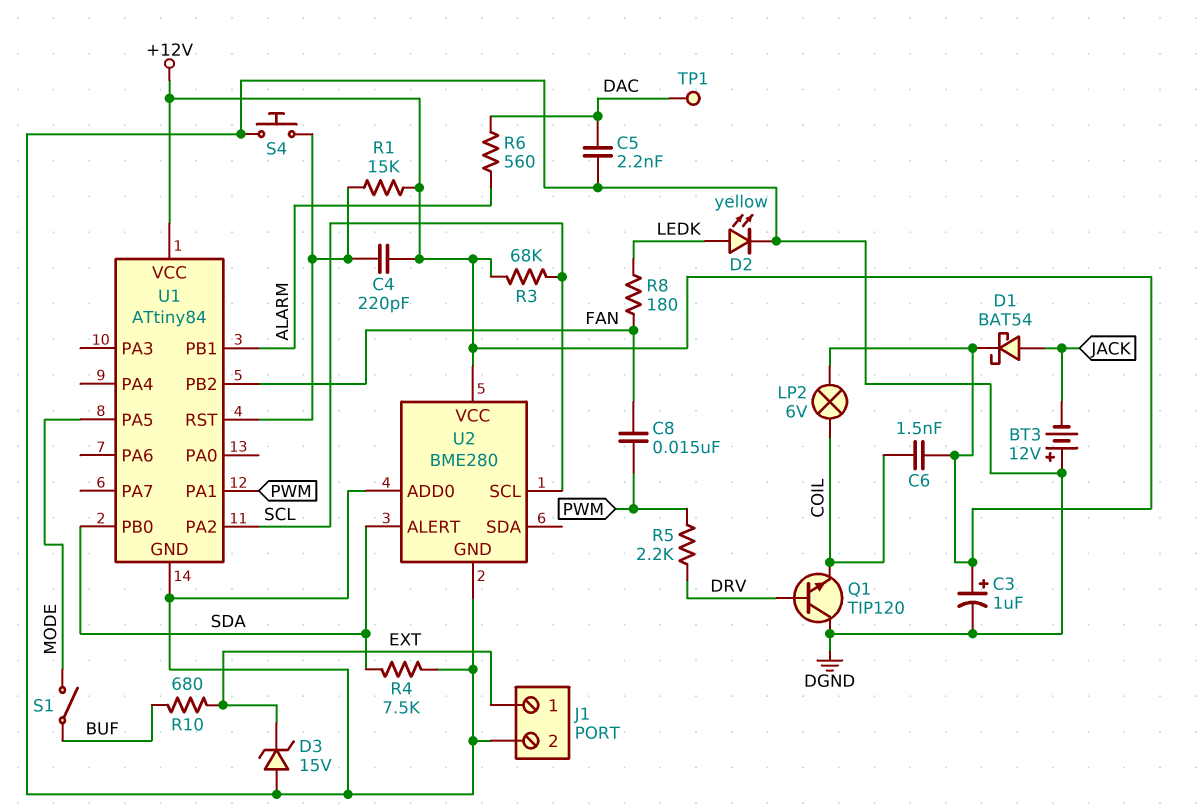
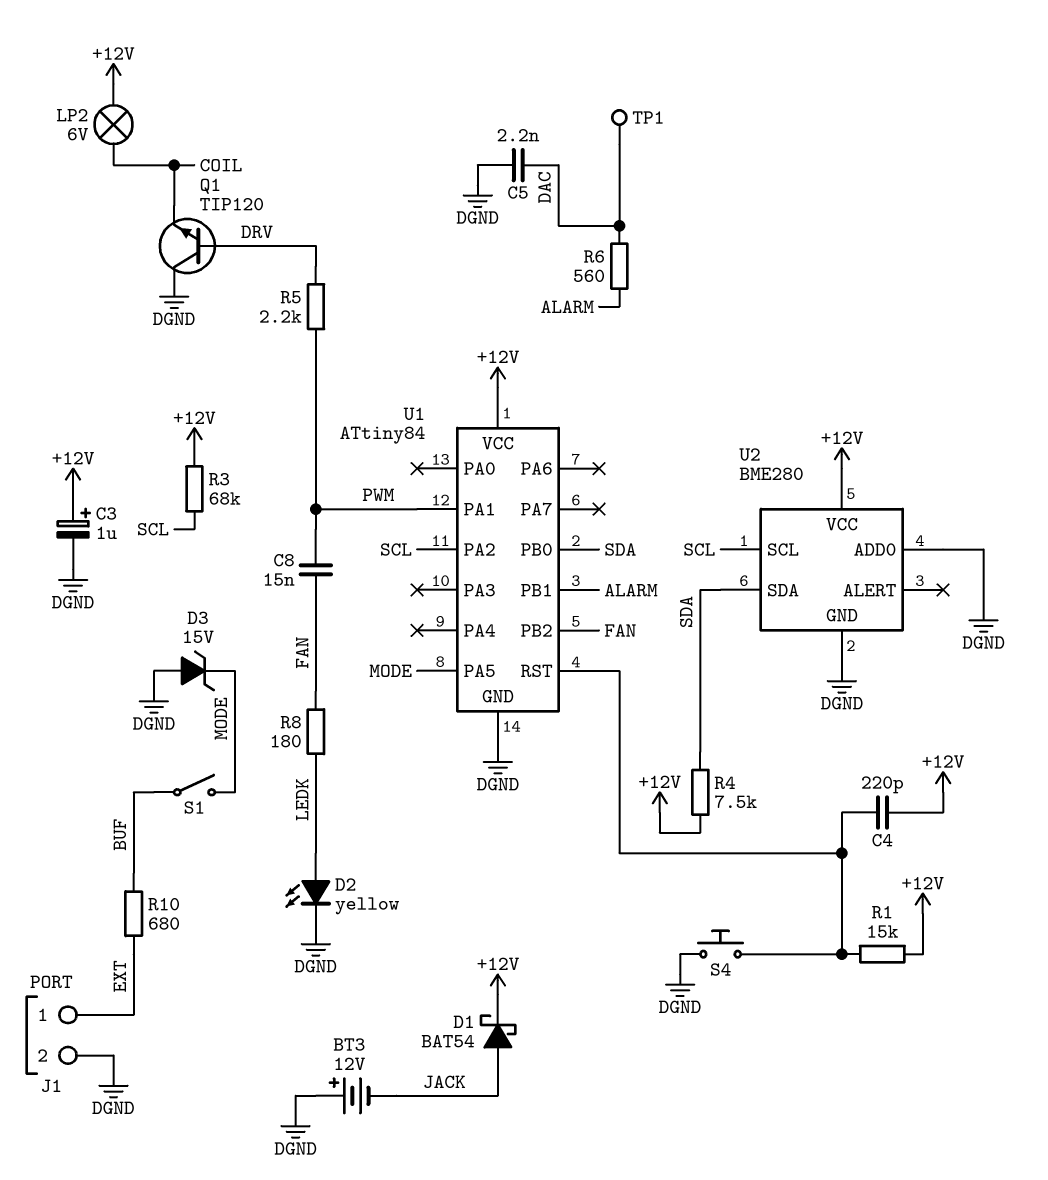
C6: 1.5nF (+12V, COIL) -> none
D3: zener 15V (A DGND, K EXT) -> zener 15V (A DGND, K MODE)
R4: 7.5k (DGND, SDA) -> 7.5k (+12V, SDA)
U2 pin ALERT: SDA -> none
U2 pin SDA: none -> SDA

